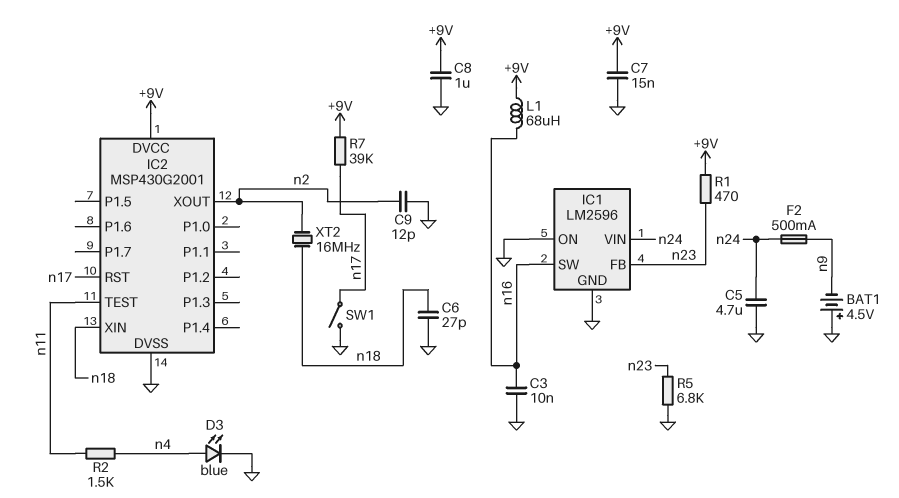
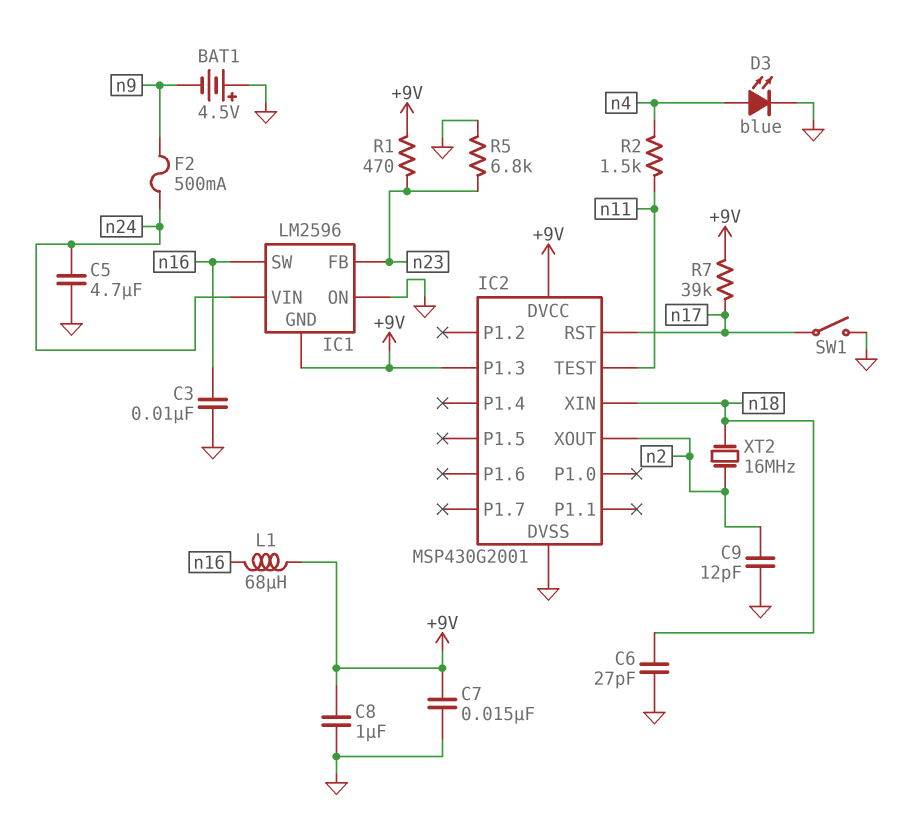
IC1 pin GND: GND -> +9V
IC2 pin P1.3: none -> +9V

